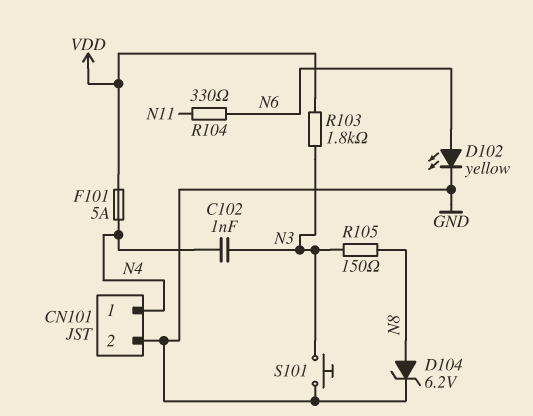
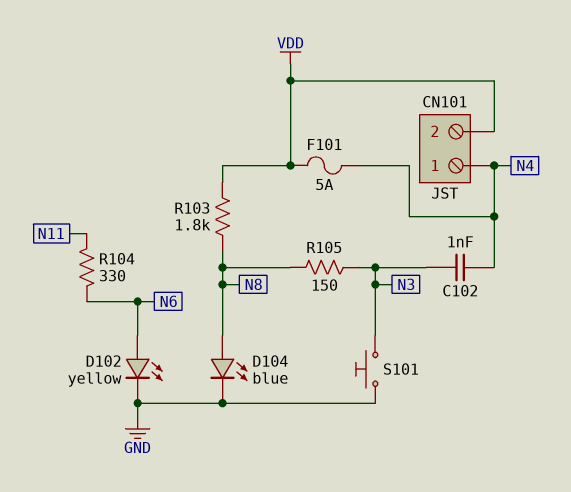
CN101 pin 2: GND -> VDD
D104: zener 6.2V (A N8, K GND) -> LED blue (A N8, K GND)
R103: 1.8k (N3, VDD) -> 1.8k (N8, VDD)

